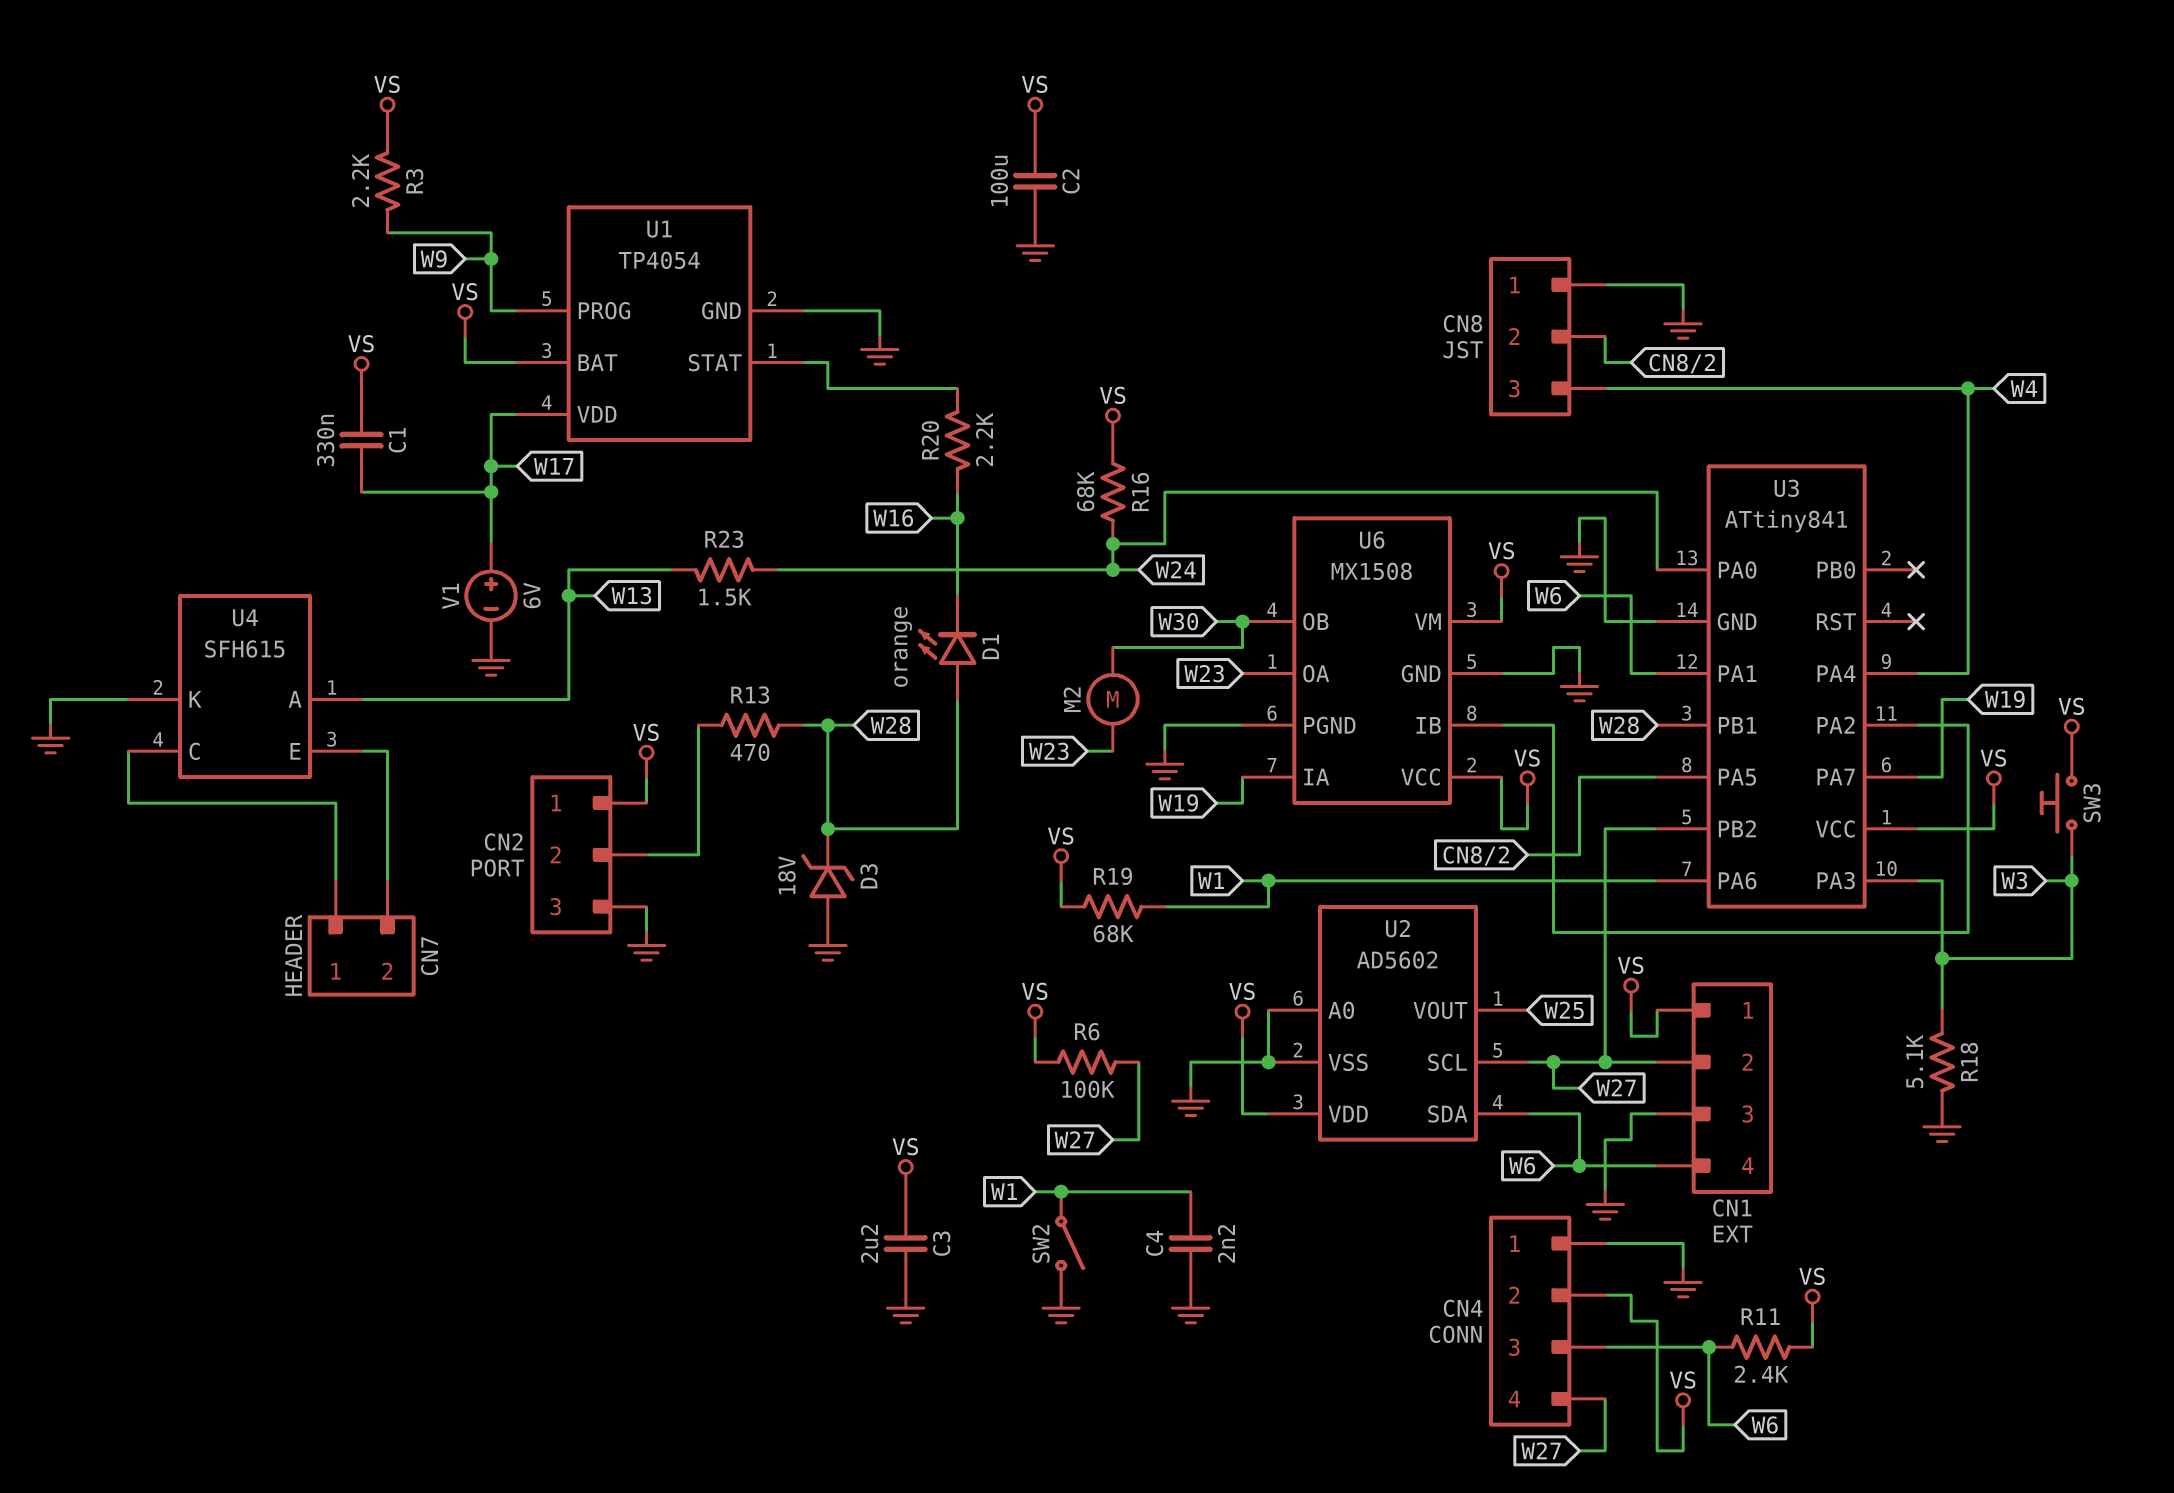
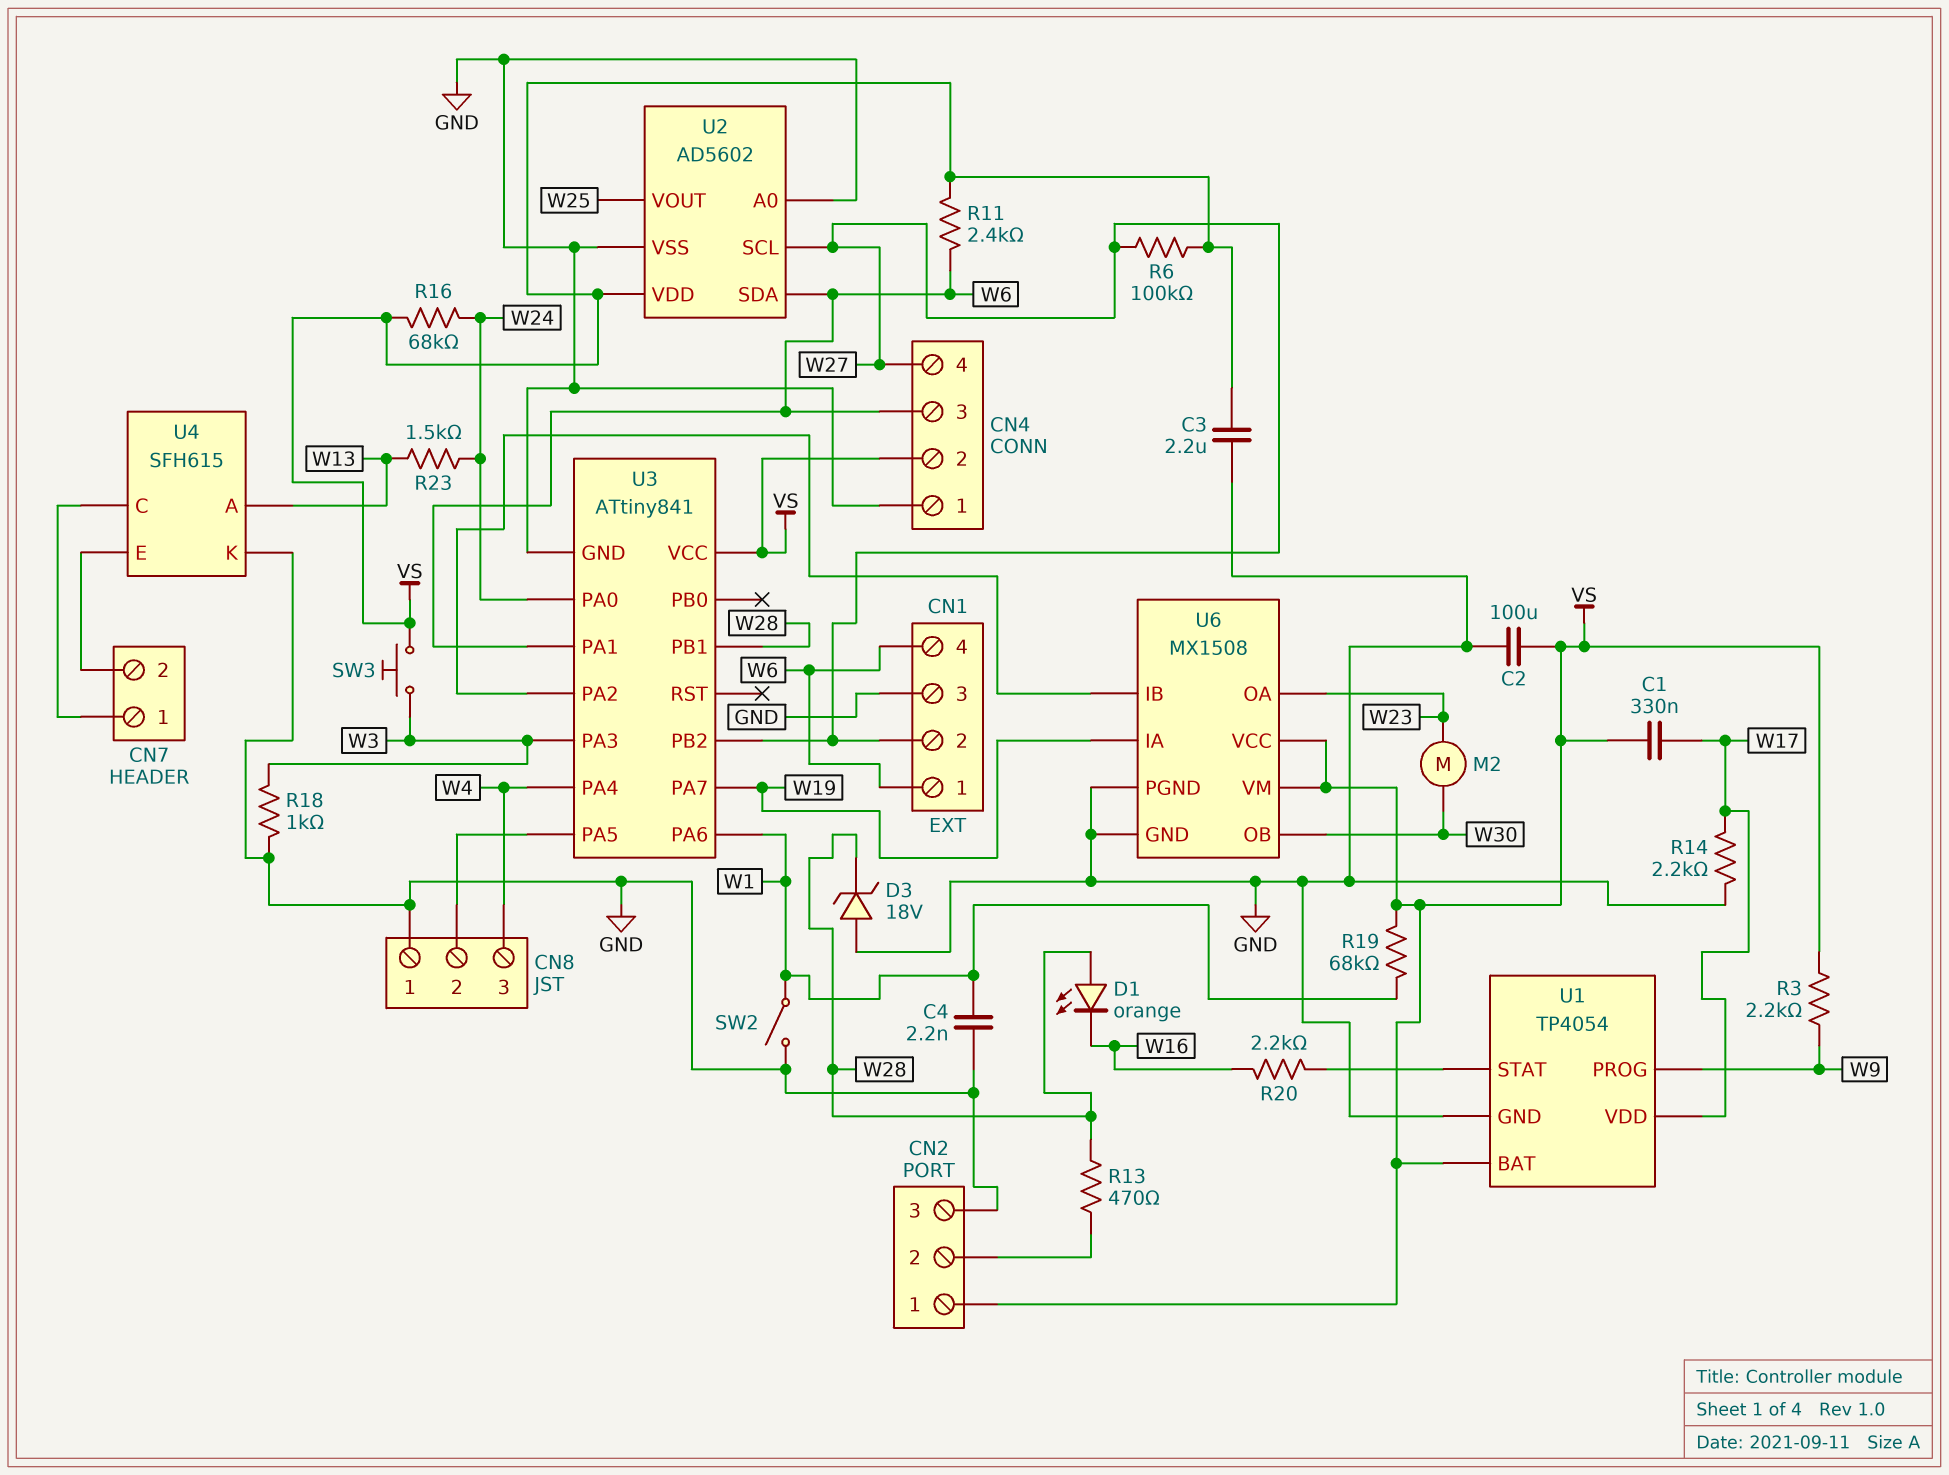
CN1 pin 1: VS -> W6
R14: none -> 2.2k (GND, W17)
R18: 5.1k (GND, W3) -> 1k (GND, W3)
V1: 6V (plus W17, minus GND) -> none

